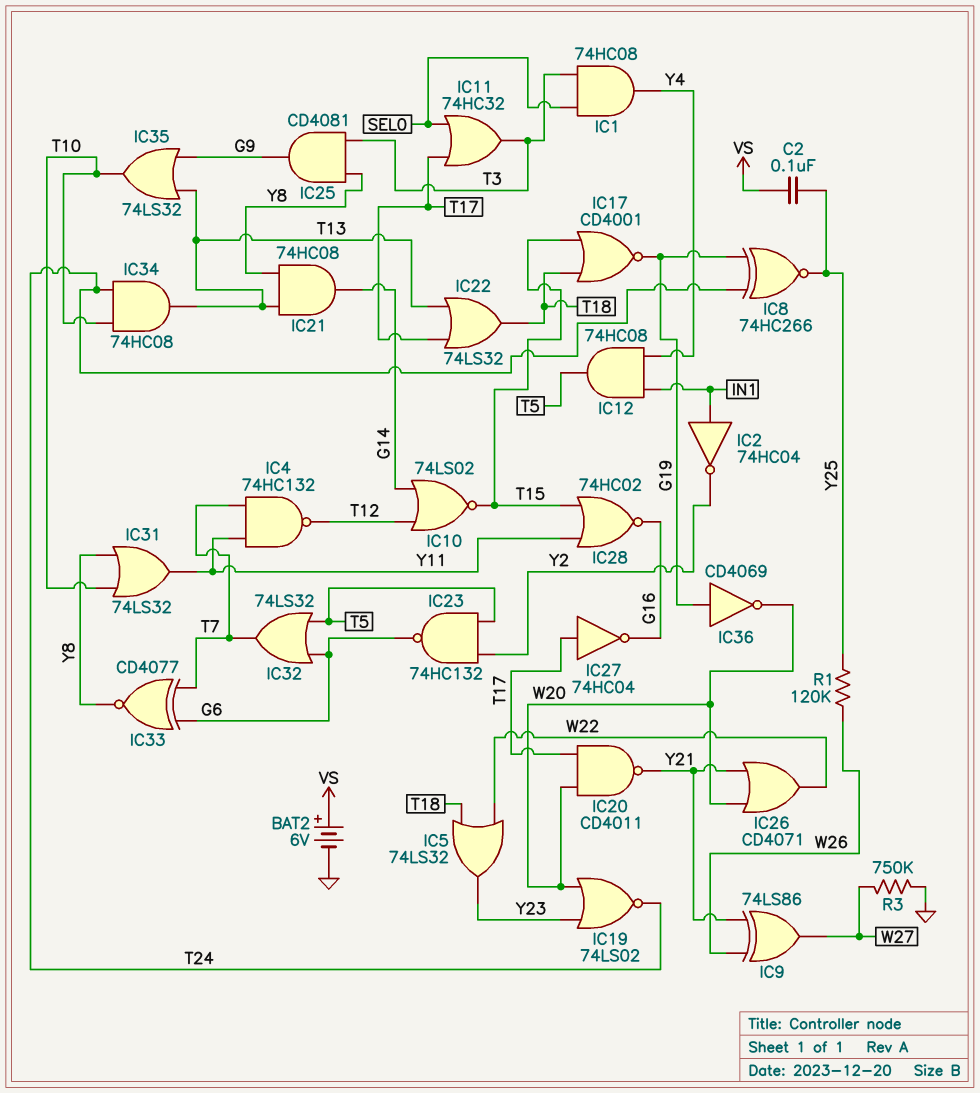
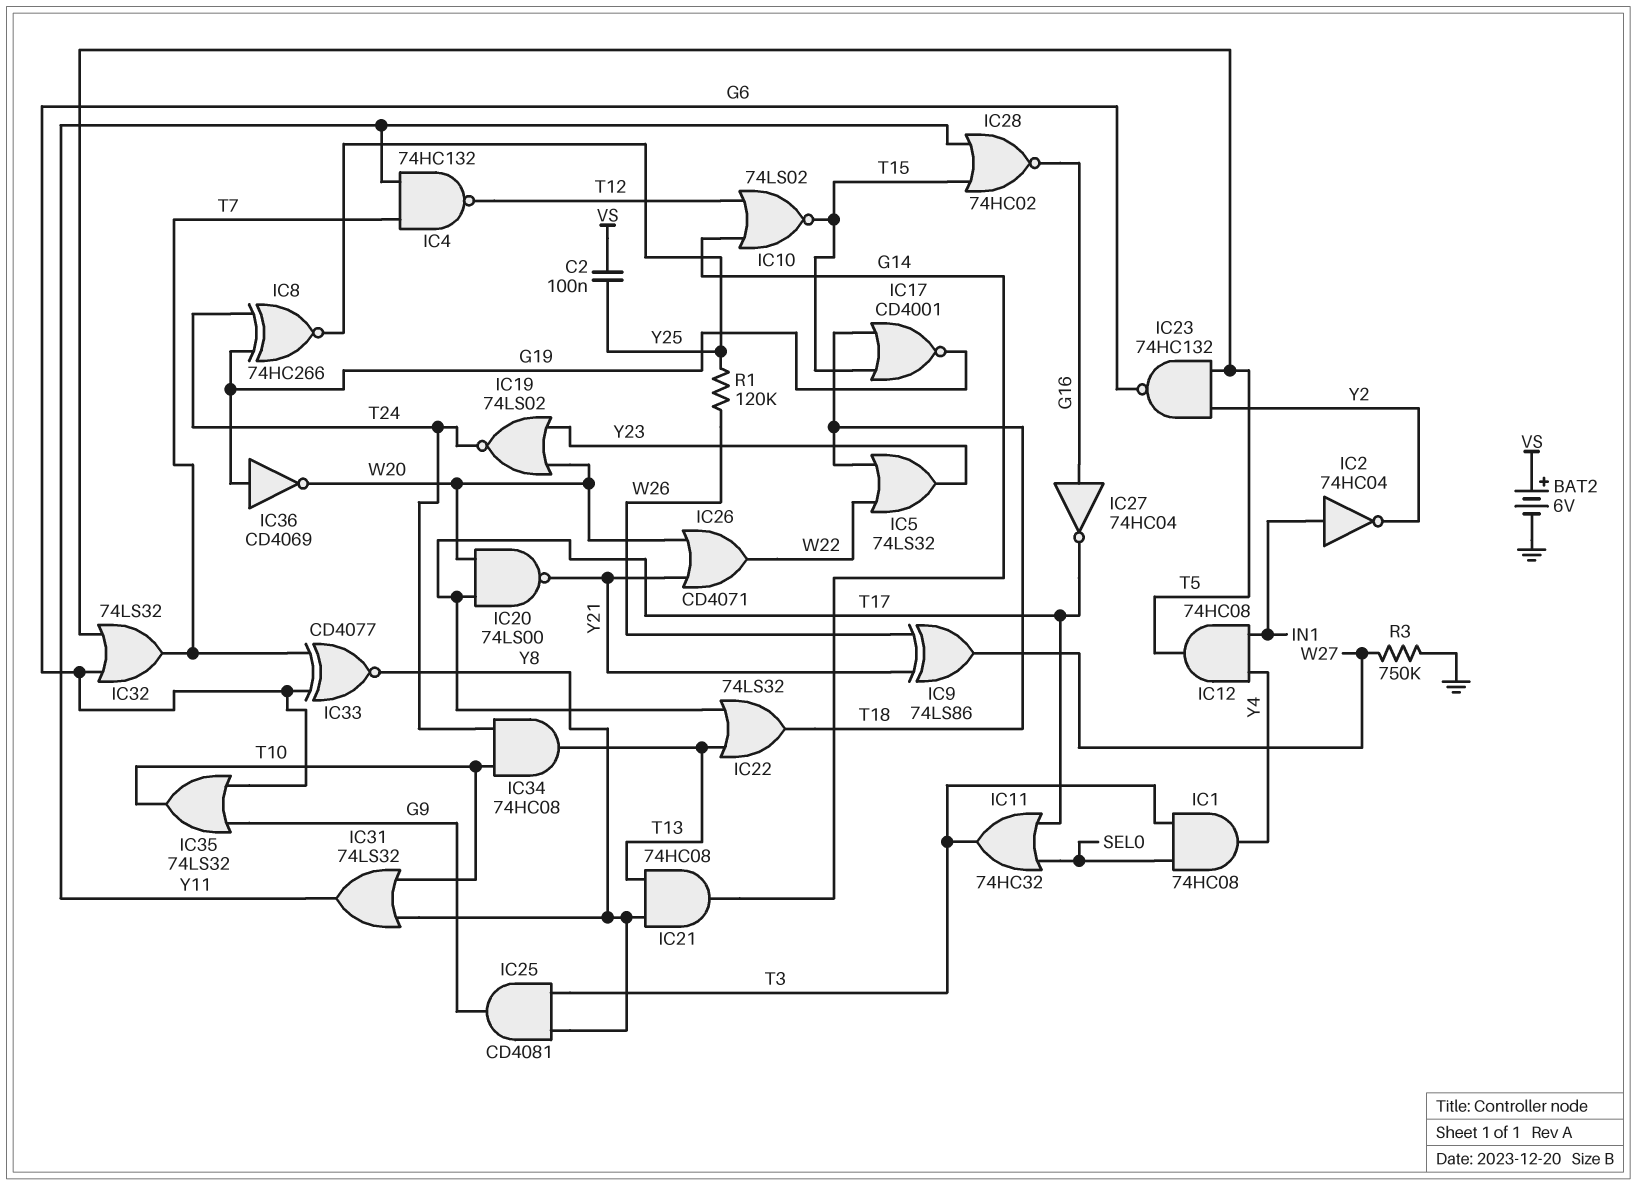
IC20: NAND CD4011 (in T17, in W20, out Y21) -> NAND 74LS00 (in T17, in W20, out Y21)
IC27: NOT 74HC04 (in T17, out G16) -> NOT 74HC04 (in G16, out T17)
IC35: OR 74LS32 (in G9, in T13, out T10) -> OR 74LS32 (in G6, in G9, out T10)

